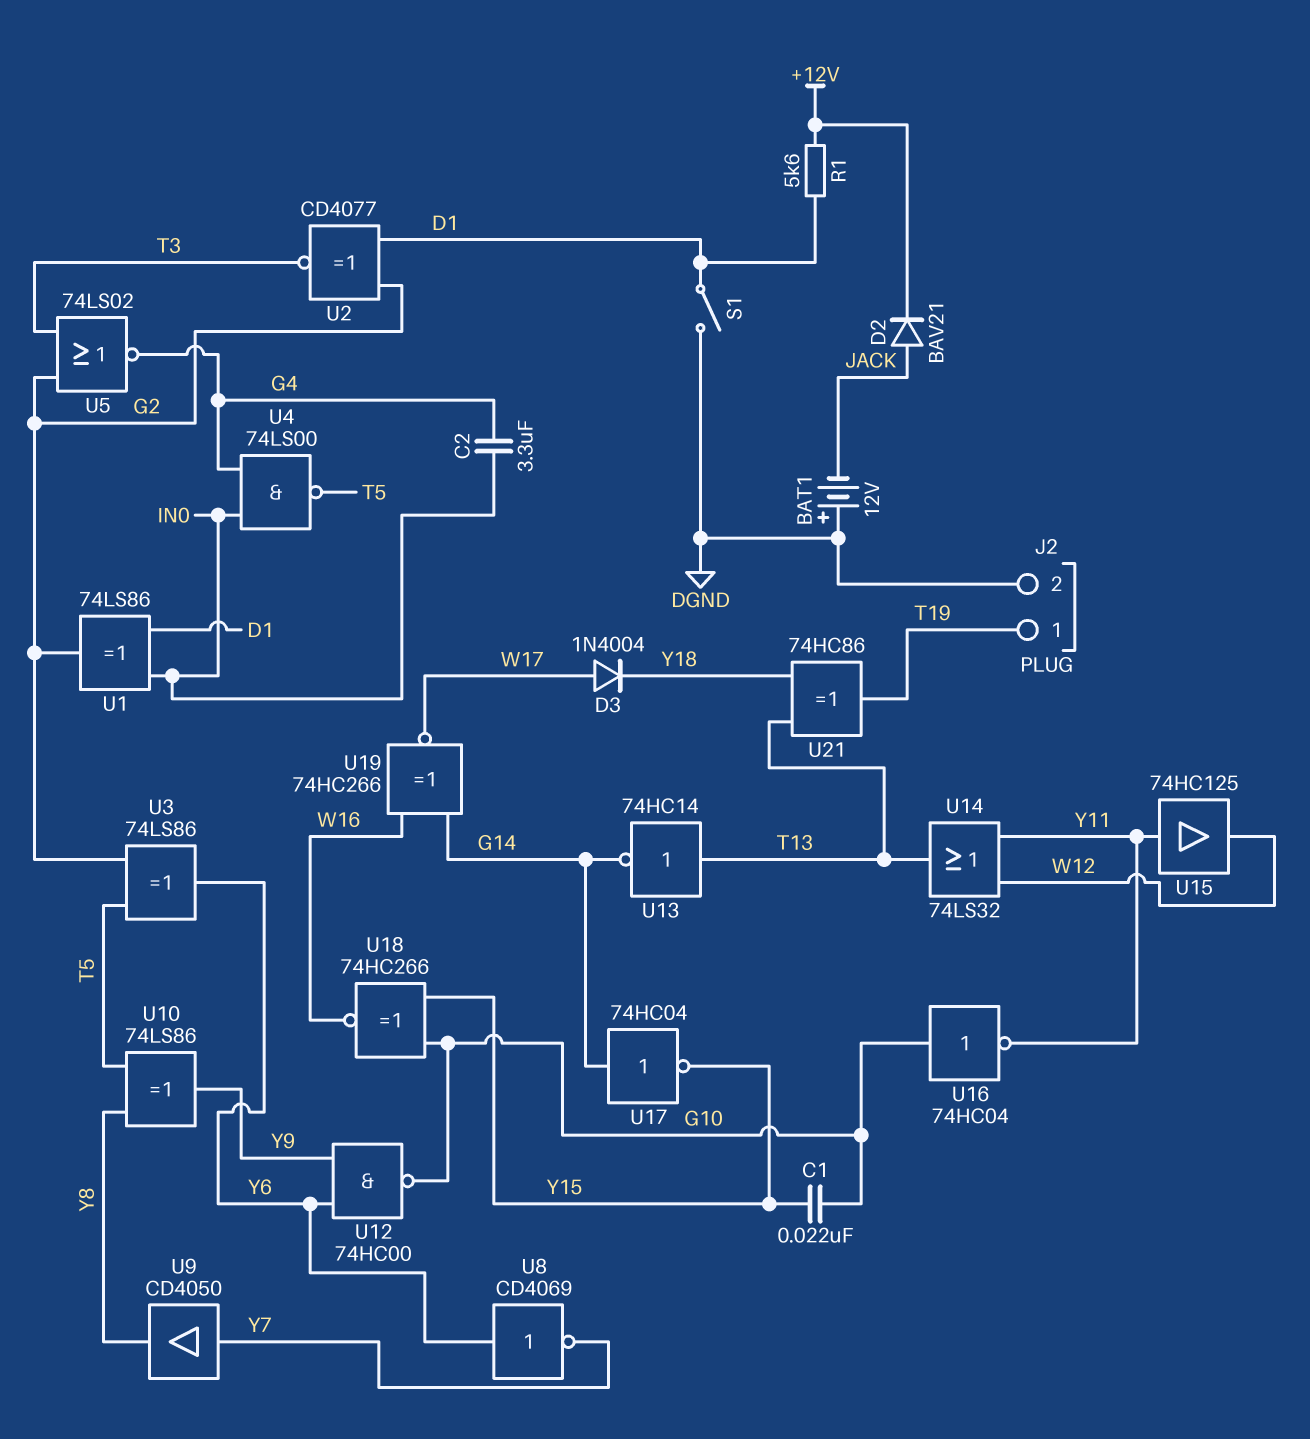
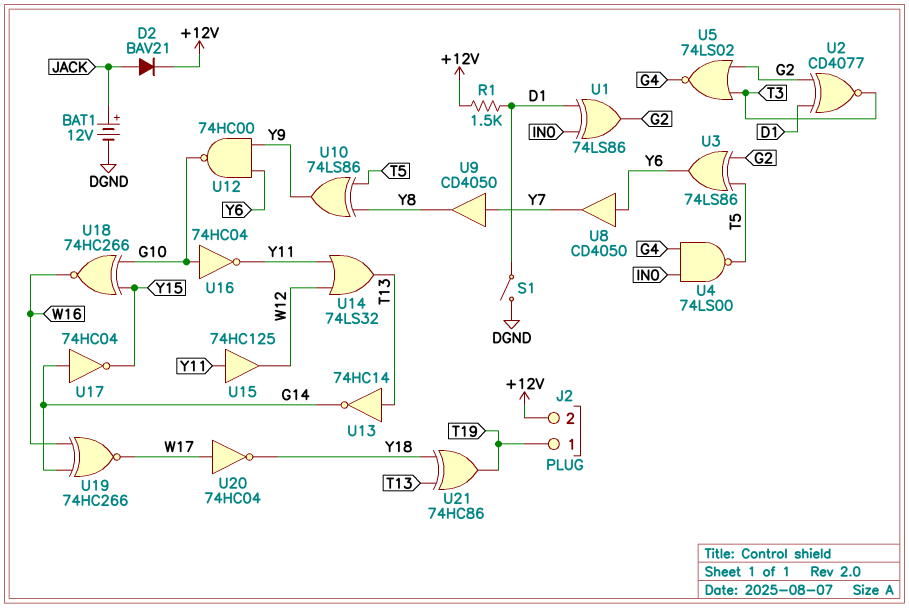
BAT1: 12V (plus DGND, minus JACK) -> 12V (plus JACK, minus DGND)
C1: 22nF (G10, Y15) -> none
C2: 3.3uF (G4, IN0) -> none
D3: diode 1N4004 (A W17, K Y18) -> none
J2 pin 2: DGND -> +12V
R1: 5.6k (+12V, D1) -> 1.5k (+12V, D1)
U8: NOT CD4069 (in Y6, out Y7) -> buffer CD4050 (in Y6, out Y7)
U20: none -> NOT 74HC04 (in W17, out Y18)

